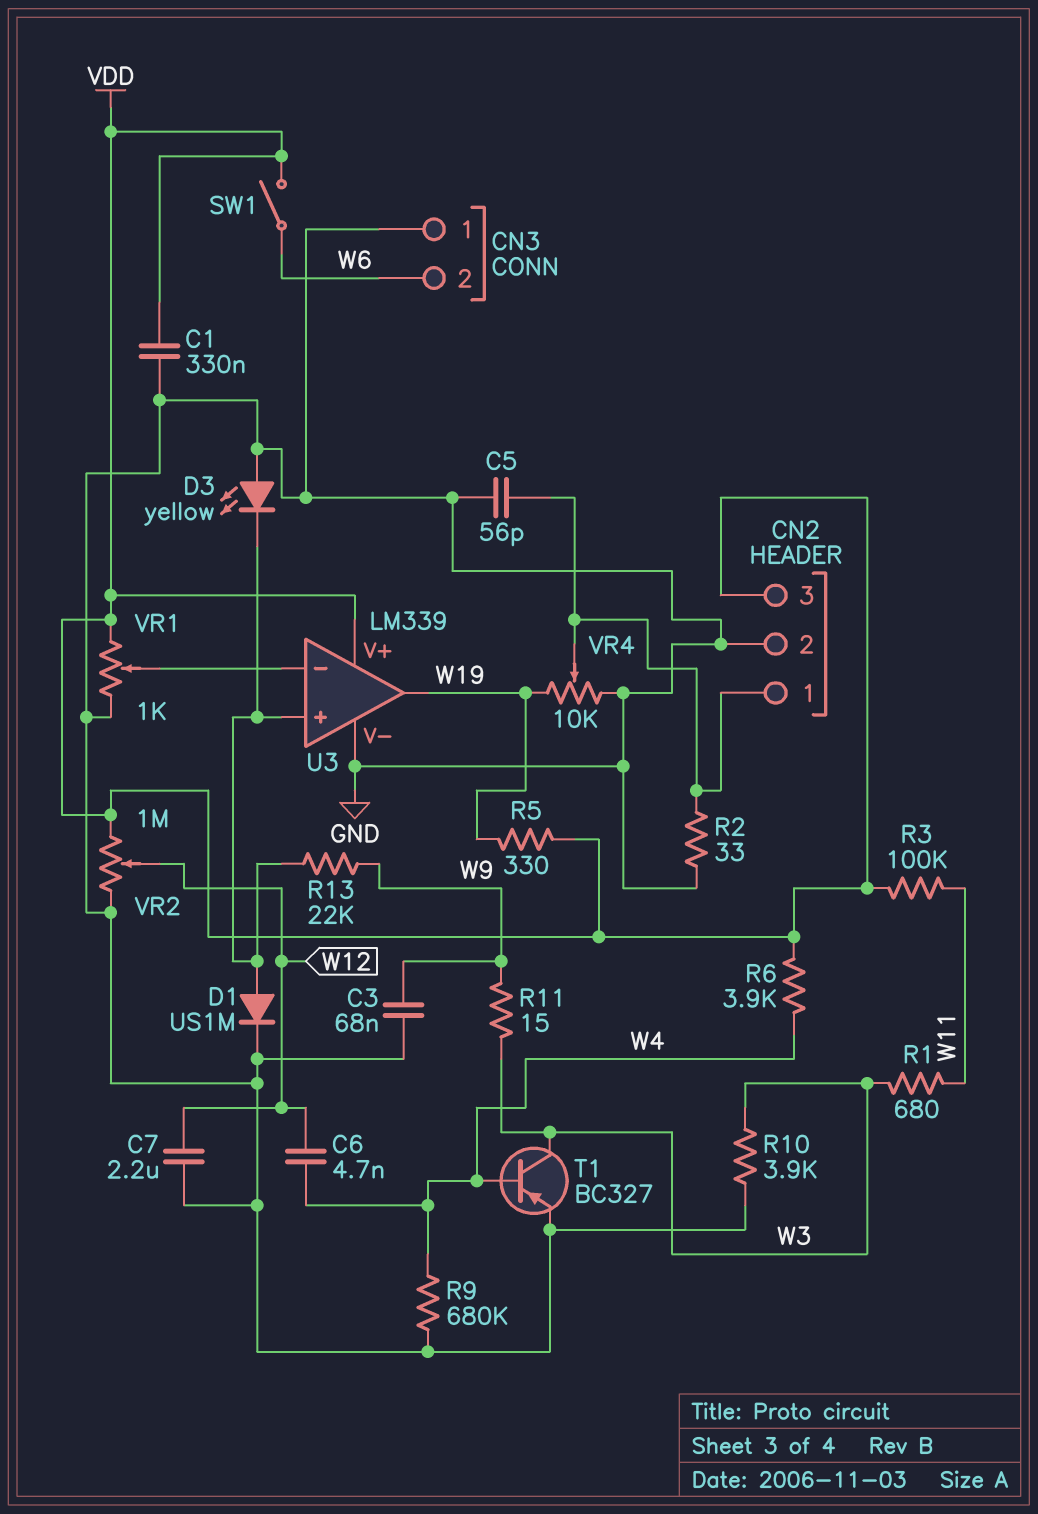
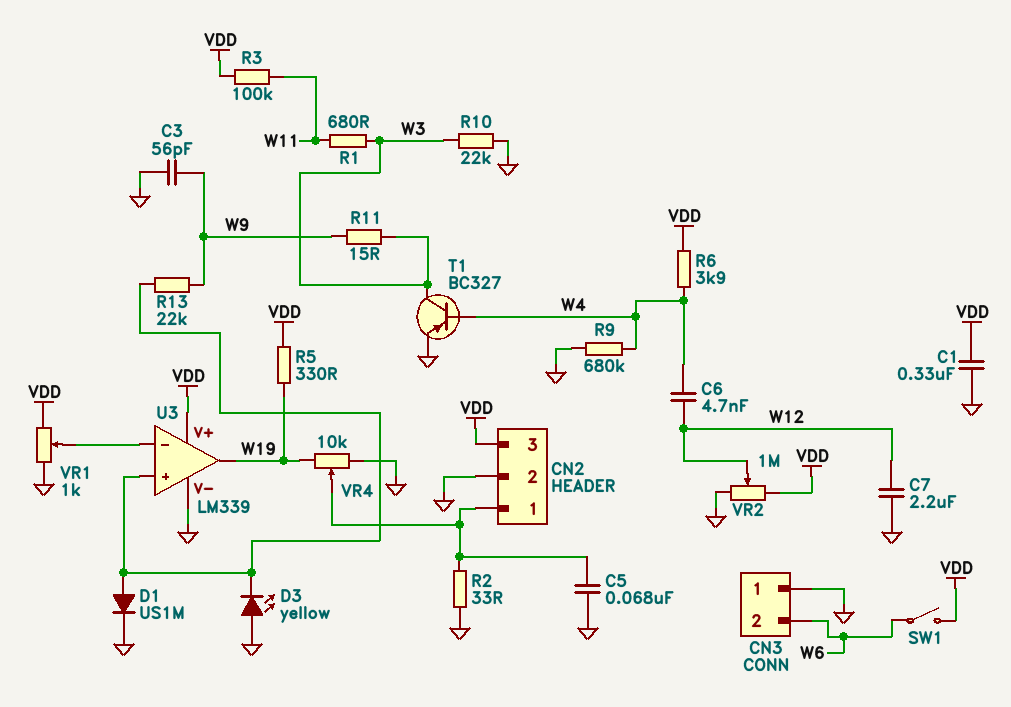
C3: 68nF (GND, W9) -> 56pF (GND, W9)
C5: 56pF (CN2/1, GND) -> 68nF (CN2/1, GND)
R10: 3.9k (GND, W3) -> 22k (GND, W3)

